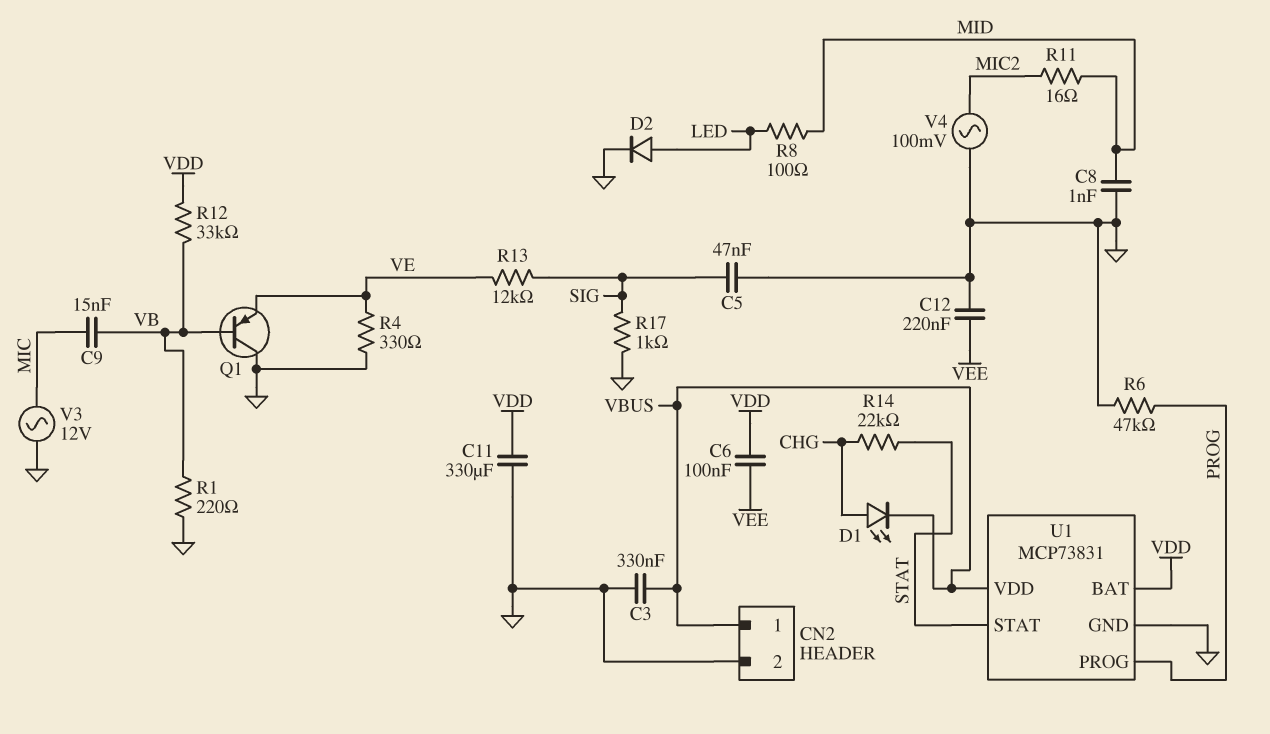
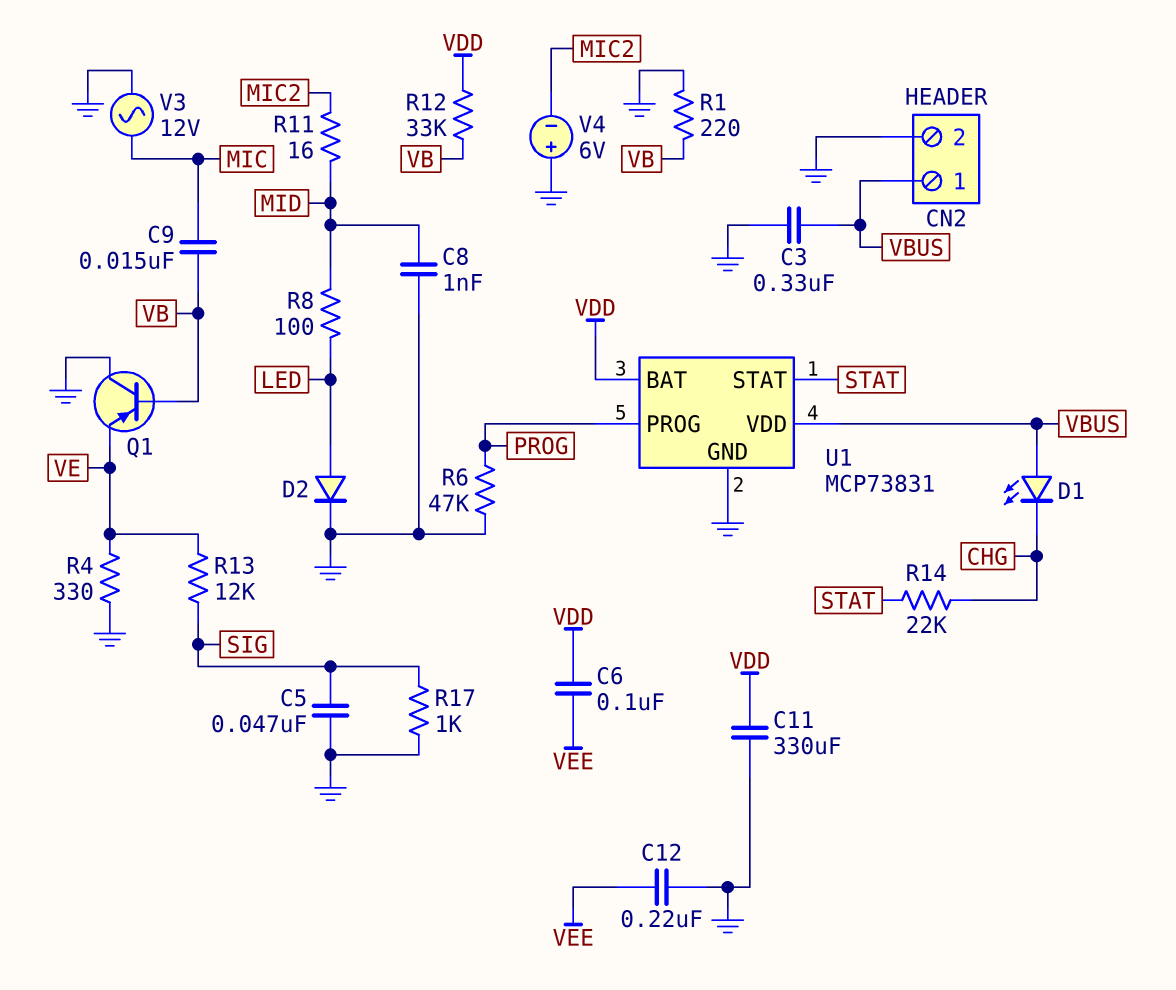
D1: LED (A CHG, K VBUS) -> LED (A VBUS, K CHG)
V4: AC 100mV (GND, MIC2) -> 6V (plus GND, minus MIC2)

